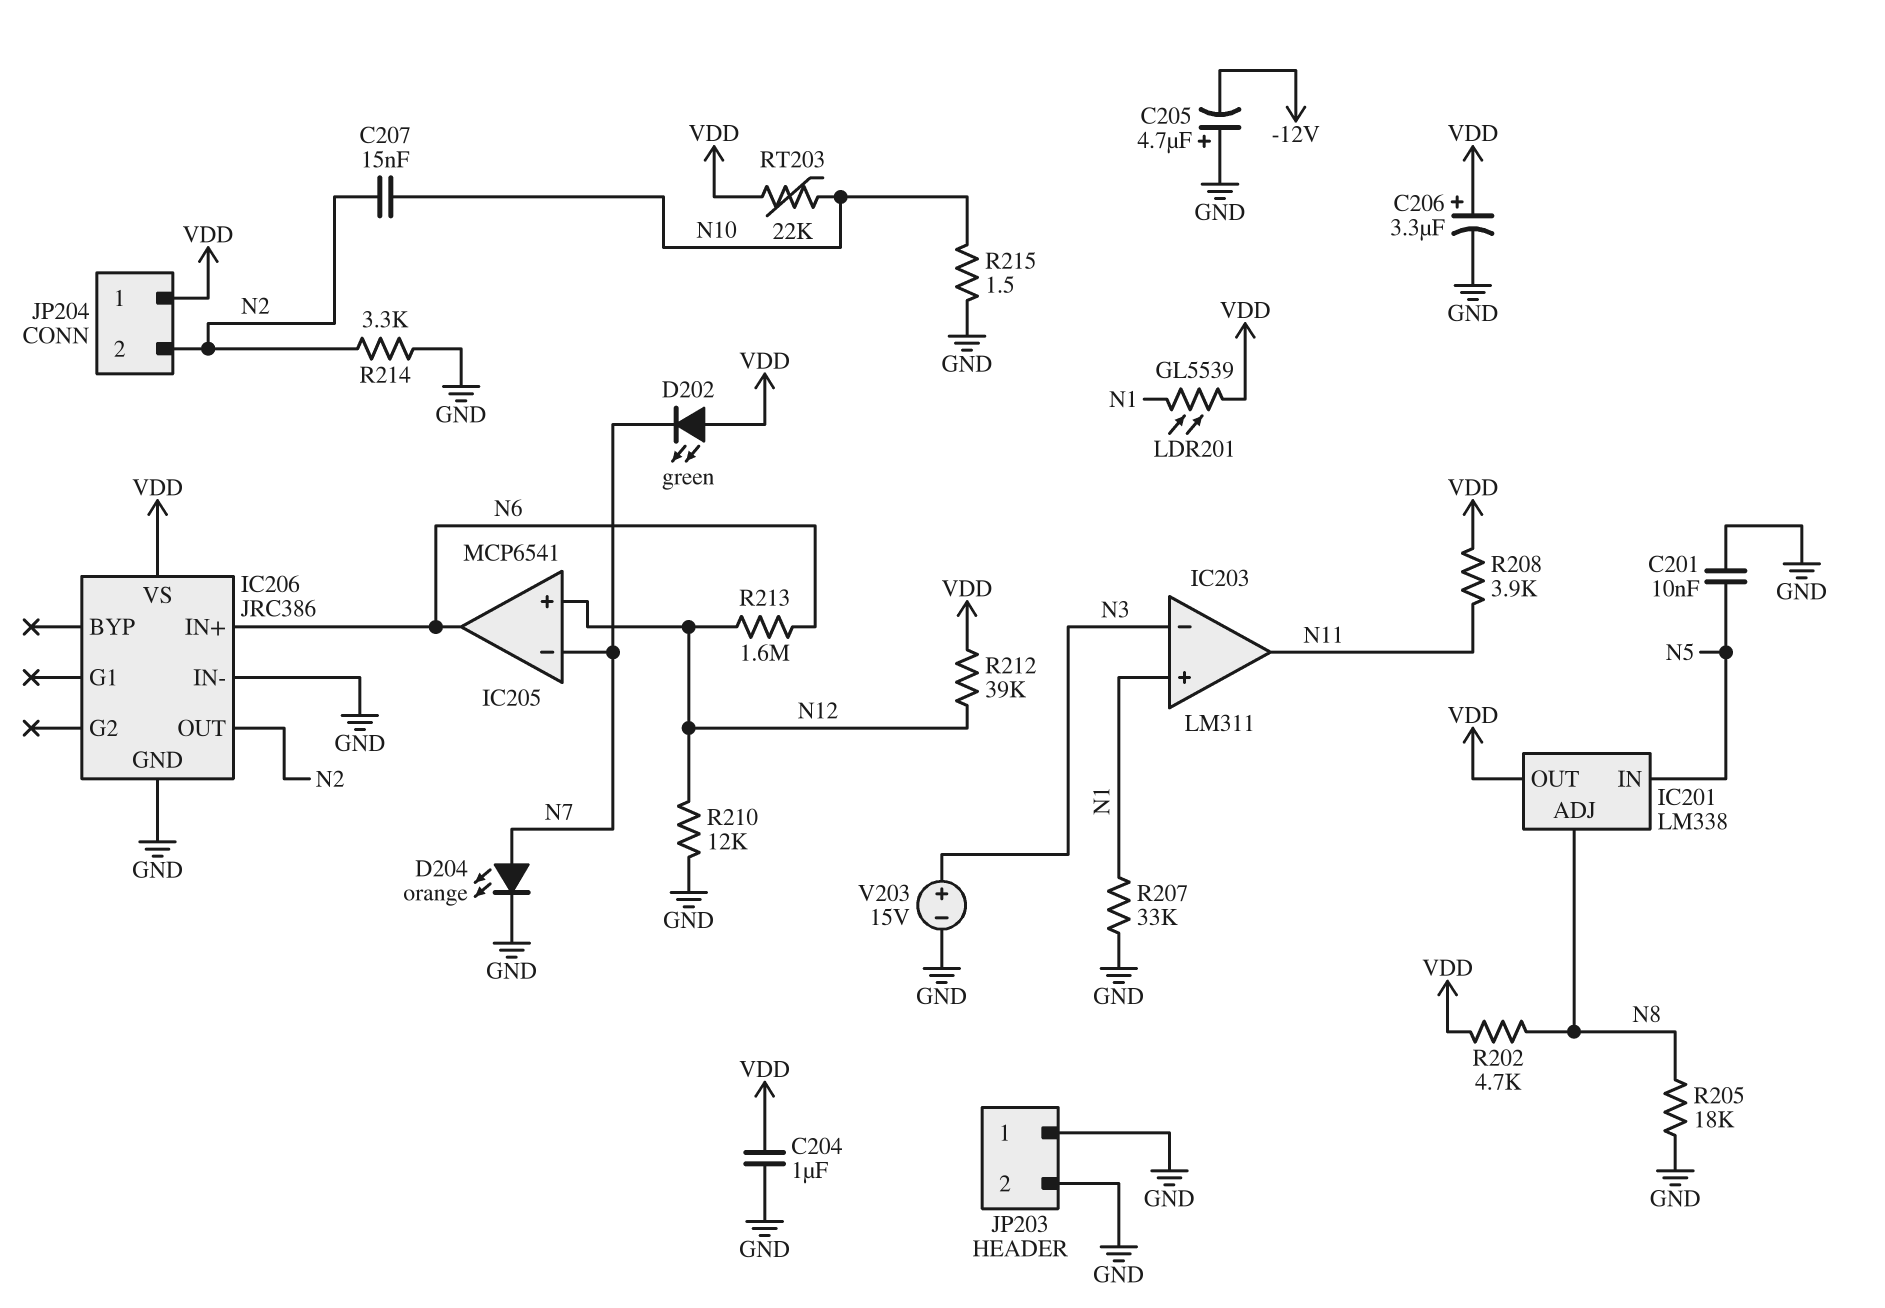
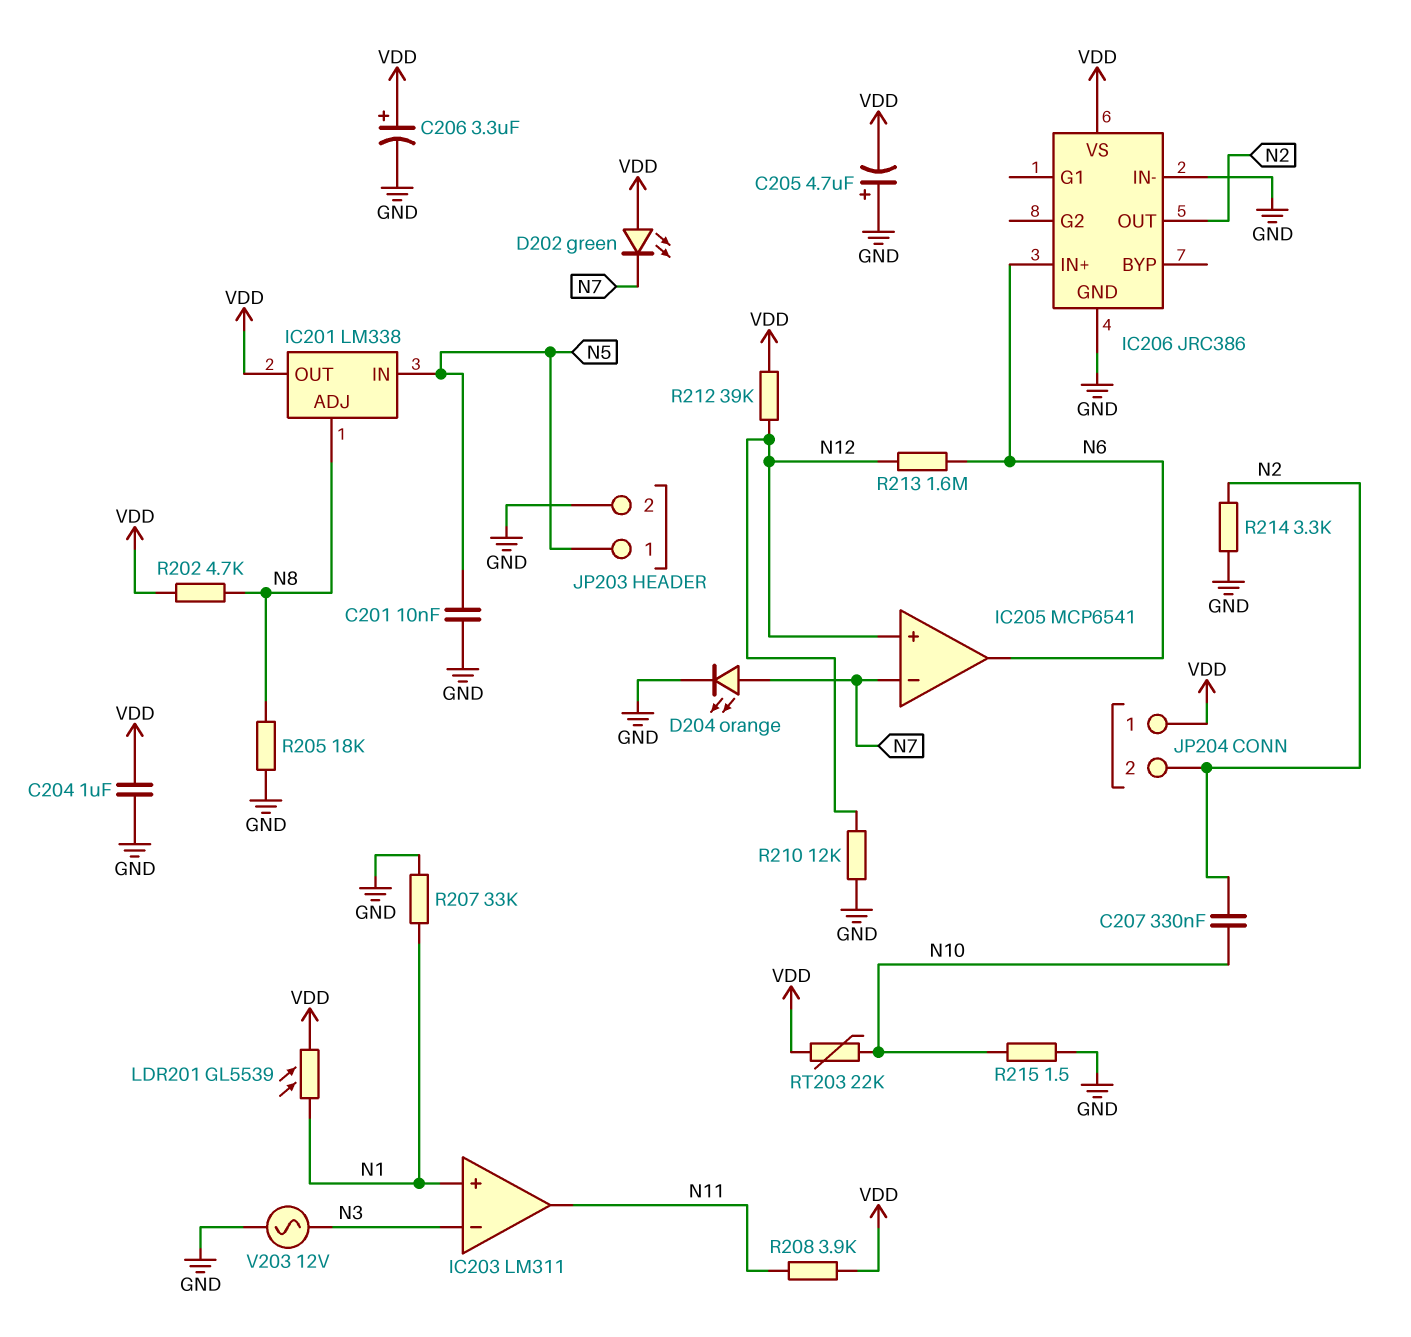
C205: 4.7uF (plus GND, minus -12V) -> 4.7uF (plus GND, minus VDD)
C207: 15nF (N2, N10) -> 330nF (N2, N10)
JP203 pin 1: GND -> N5
V203: 15V (plus N3, minus GND) -> AC 12V (GND, N3)

